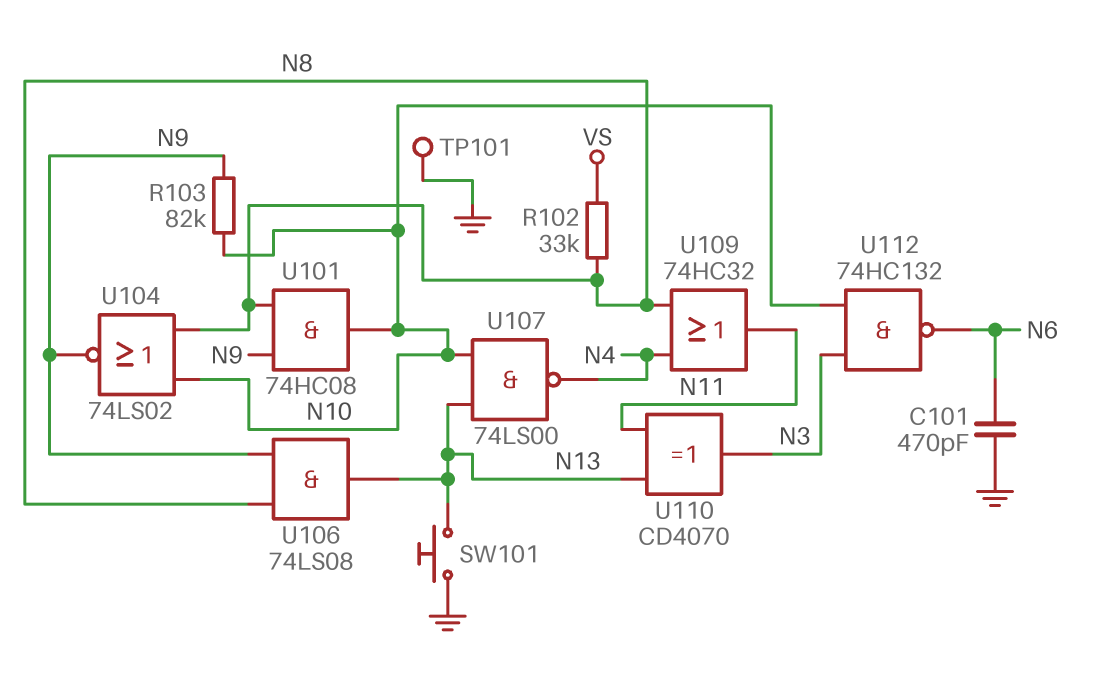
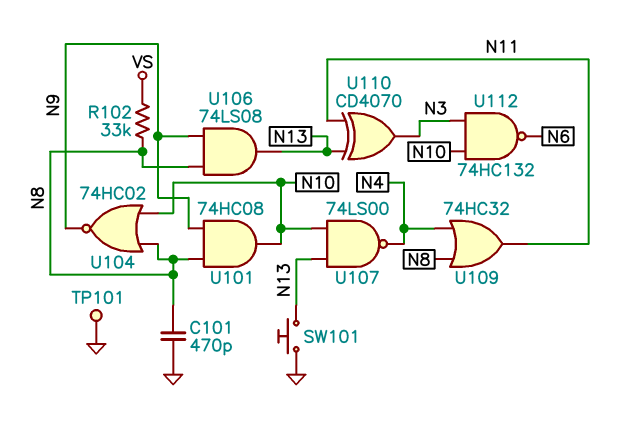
C101: 470pF (GND, N6) -> 470pF (GND, N8)
R103: 82k (N9, N10) -> none
U104: NOR 74LS02 (in N8, in N10, out N9) -> NOR 74HC02 (in N8, in N10, out N9)

